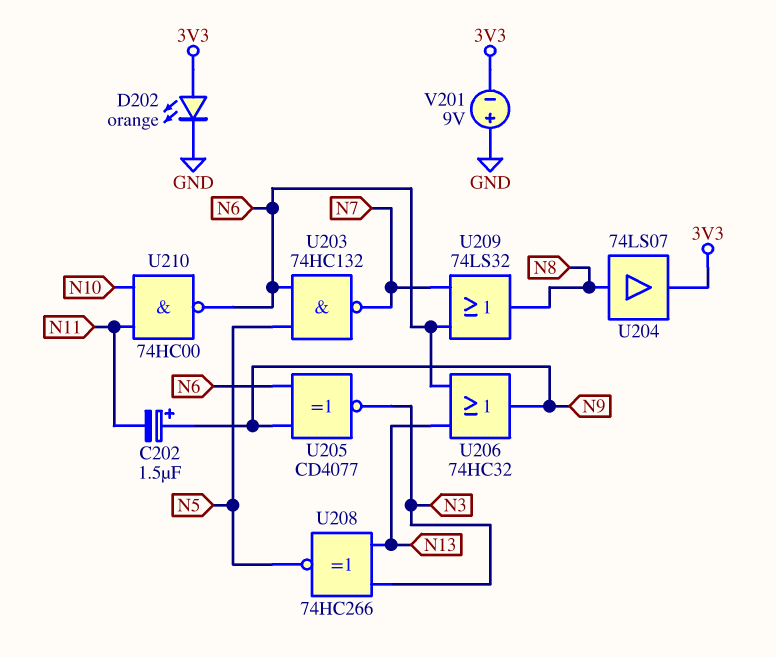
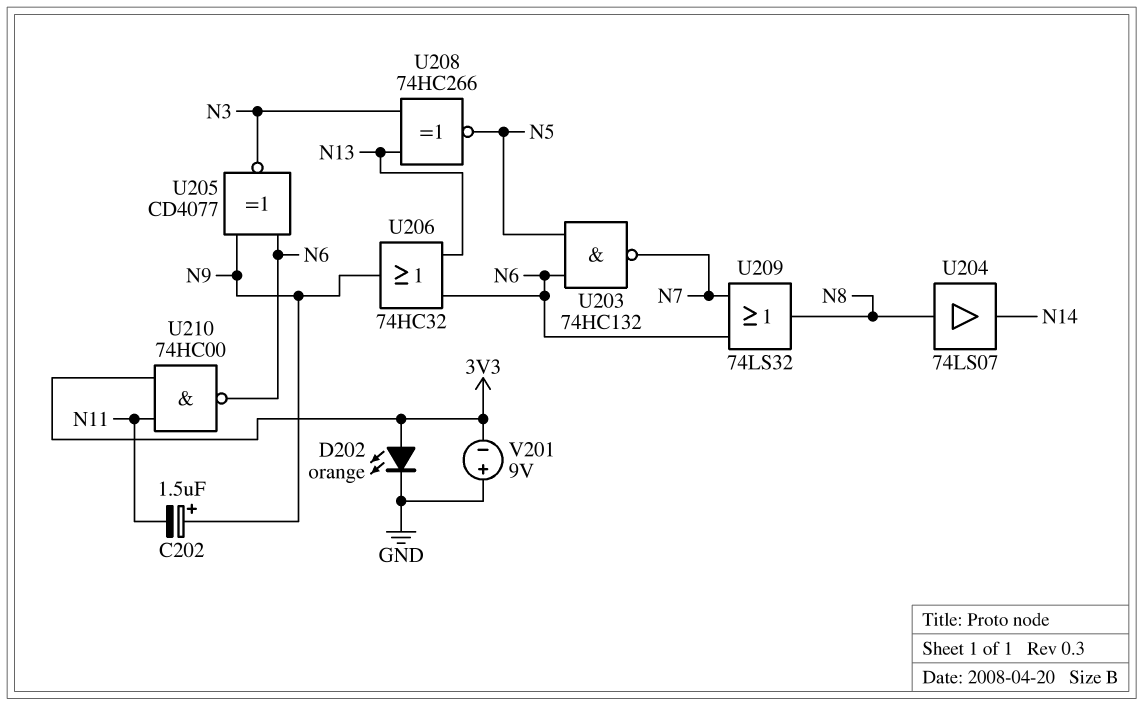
U204: buffer 74LS07 (in N8, out 3V3) -> buffer 74LS07 (in N8, out N14)
U210: NAND 74HC00 (in N10, in N11, out N6) -> NAND 74HC00 (in 3V3, in N11, out N6)

